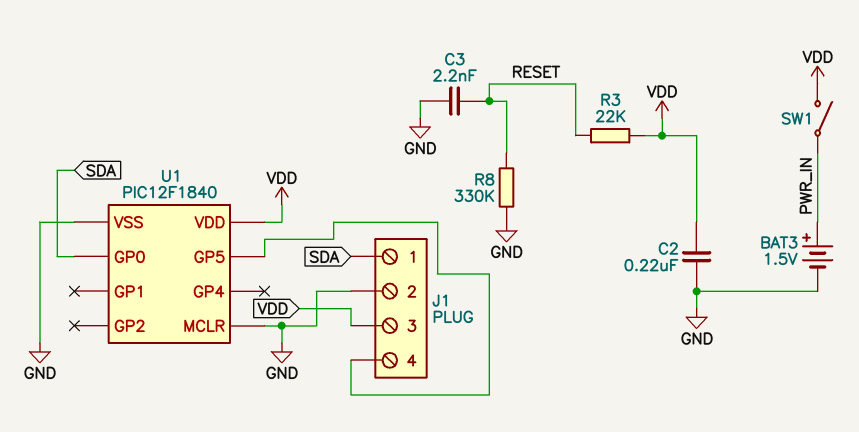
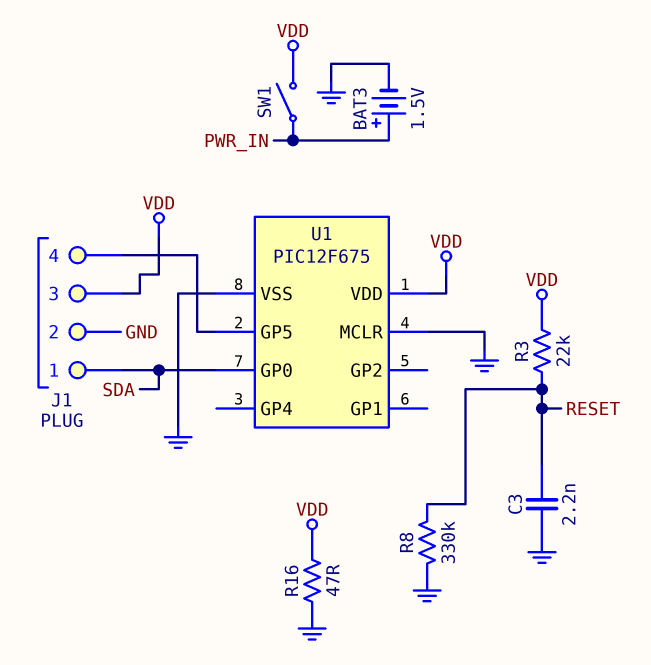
C2: 220nF (GND, VDD) -> none
R16: none -> 47 (GND, VDD)
U1: PIC12F1840 -> PIC12F675

